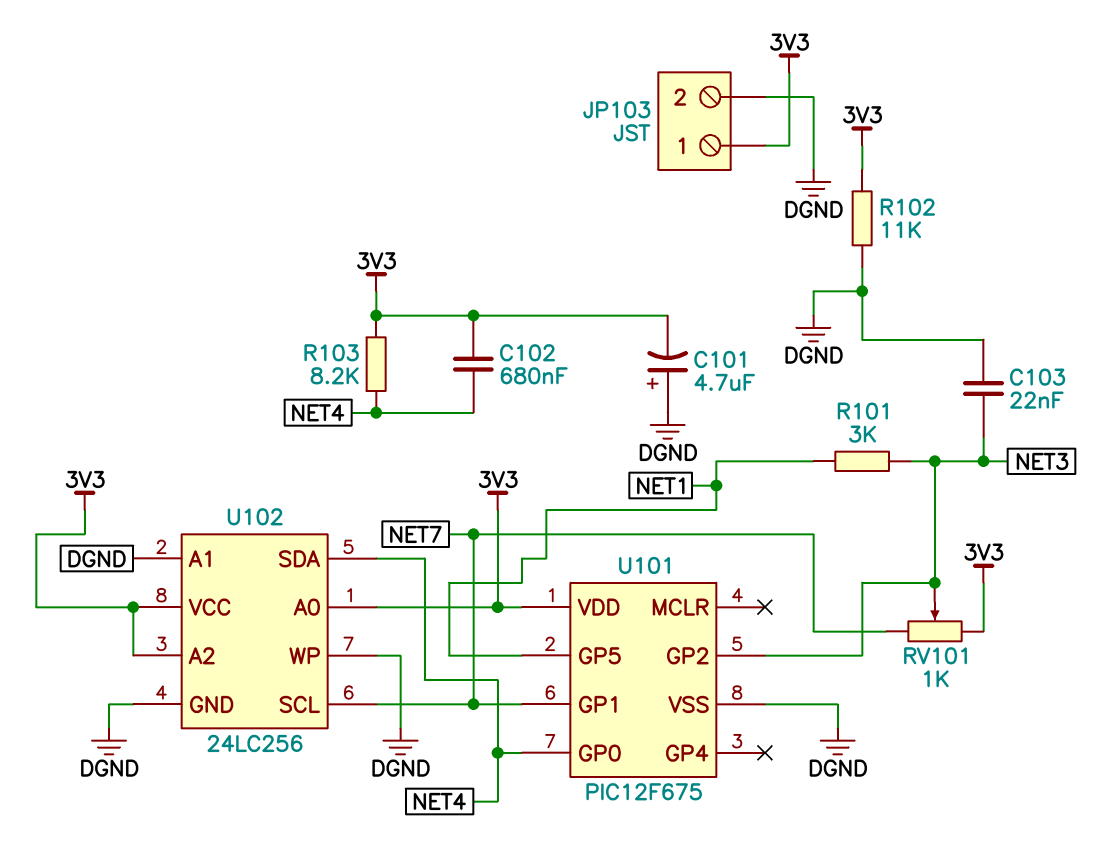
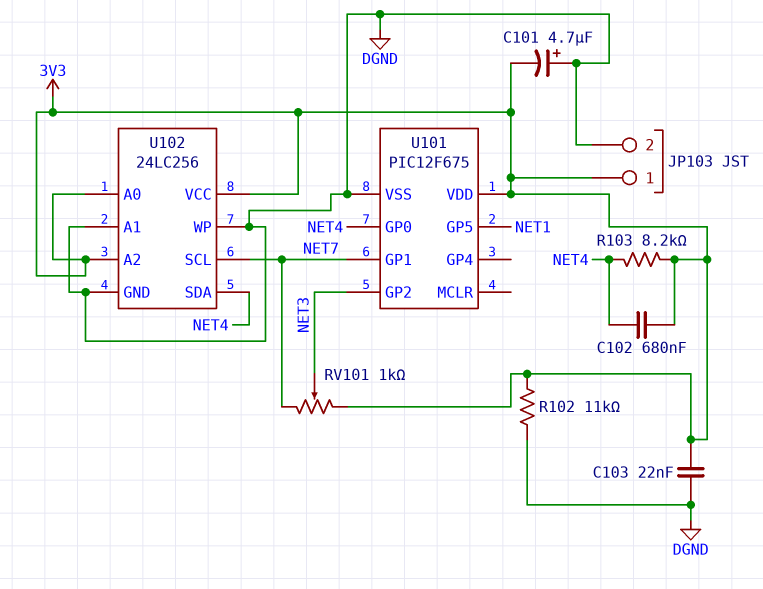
C103: 22nF (DGND, NET3) -> 22nF (3V3, DGND)
R101: 3k (NET1, NET3) -> none

